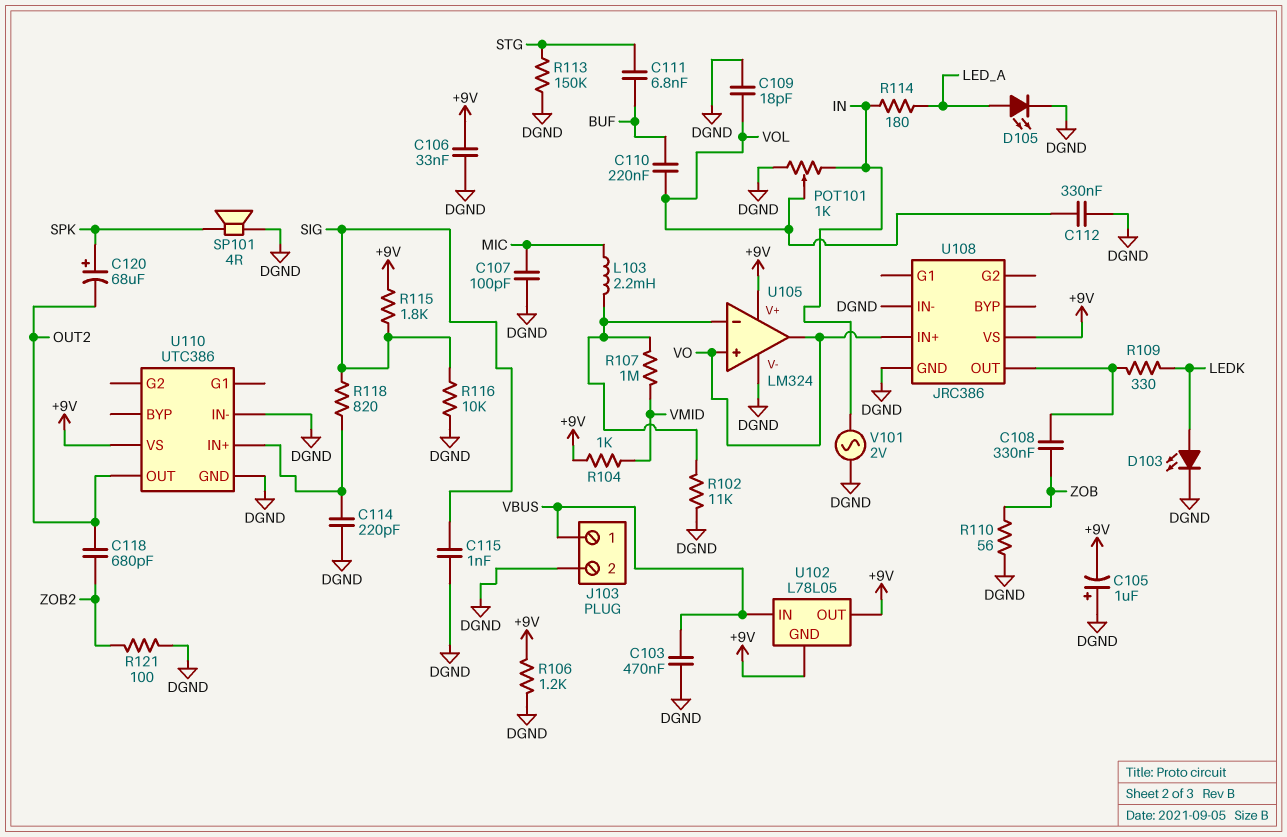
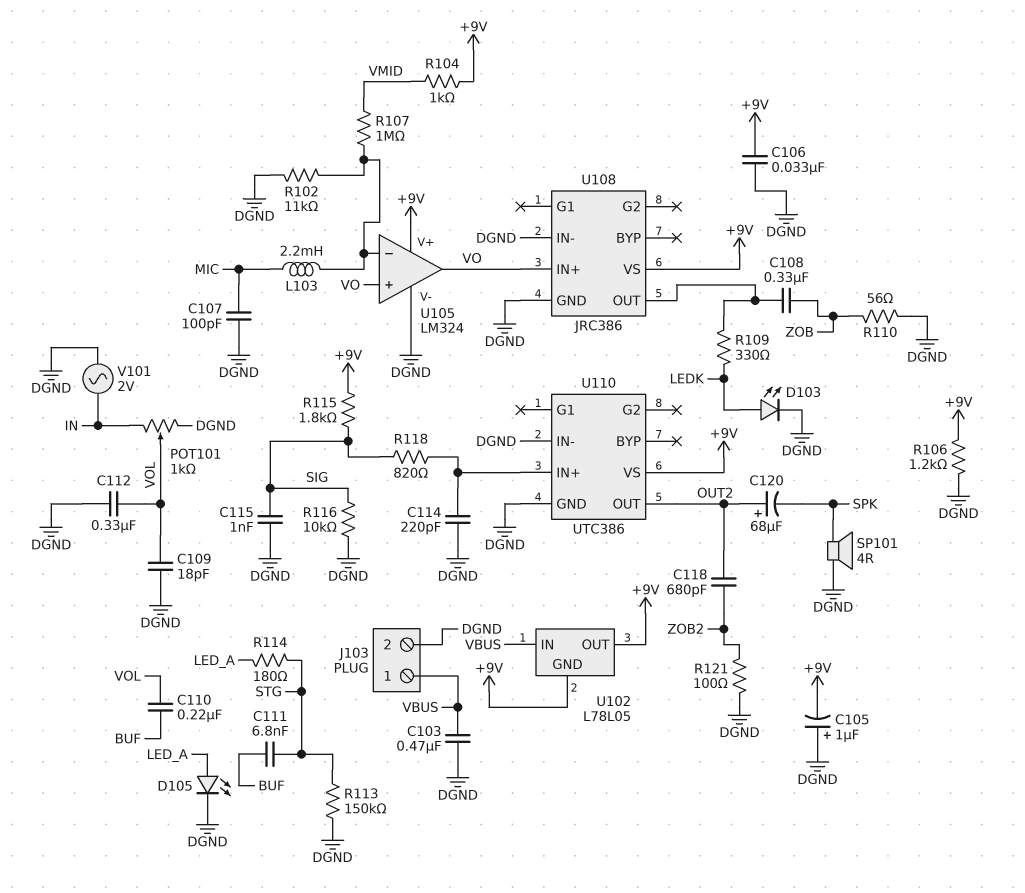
C120: 68uF (plus SPK, minus OUT2) -> 68uF (plus OUT2, minus SPK)
R114: 180 (IN, LED_A) -> 180 (LED_A, STG)

